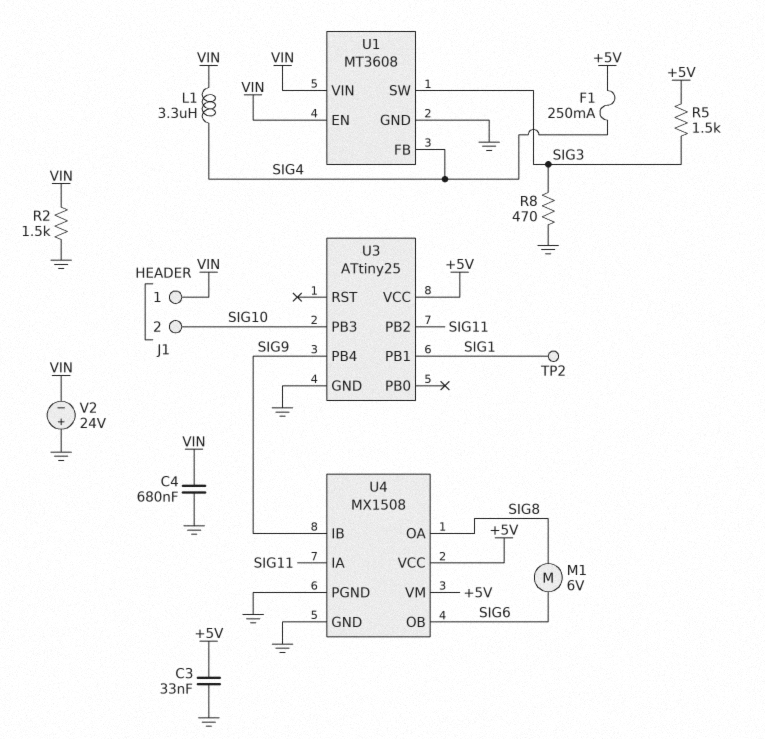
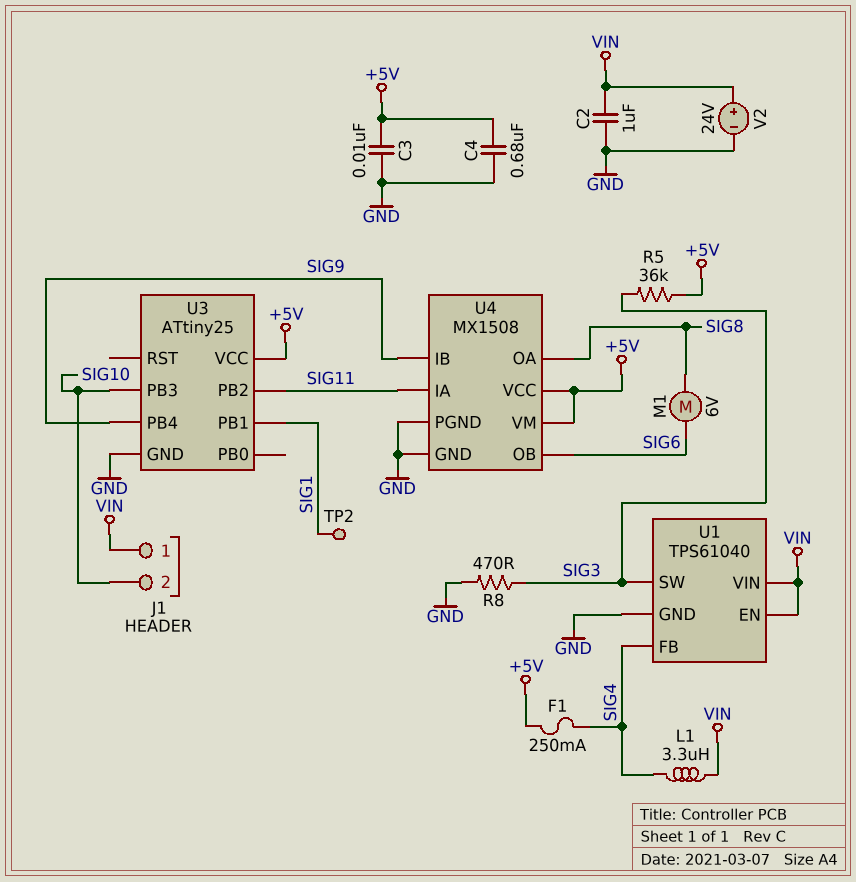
C2: none -> 1uF (GND, VIN)
C3: 33nF (+5V, GND) -> 10nF (+5V, GND)
C4: 680nF (GND, VIN) -> 680nF (+5V, GND)
R2: 1.5k (GND, VIN) -> none
R5: 1.5k (+5V, SIG3) -> 36k (+5V, SIG3)
U1: MT3608 -> TPS61040
V2: 24V (plus GND, minus VIN) -> 24V (plus VIN, minus GND)

